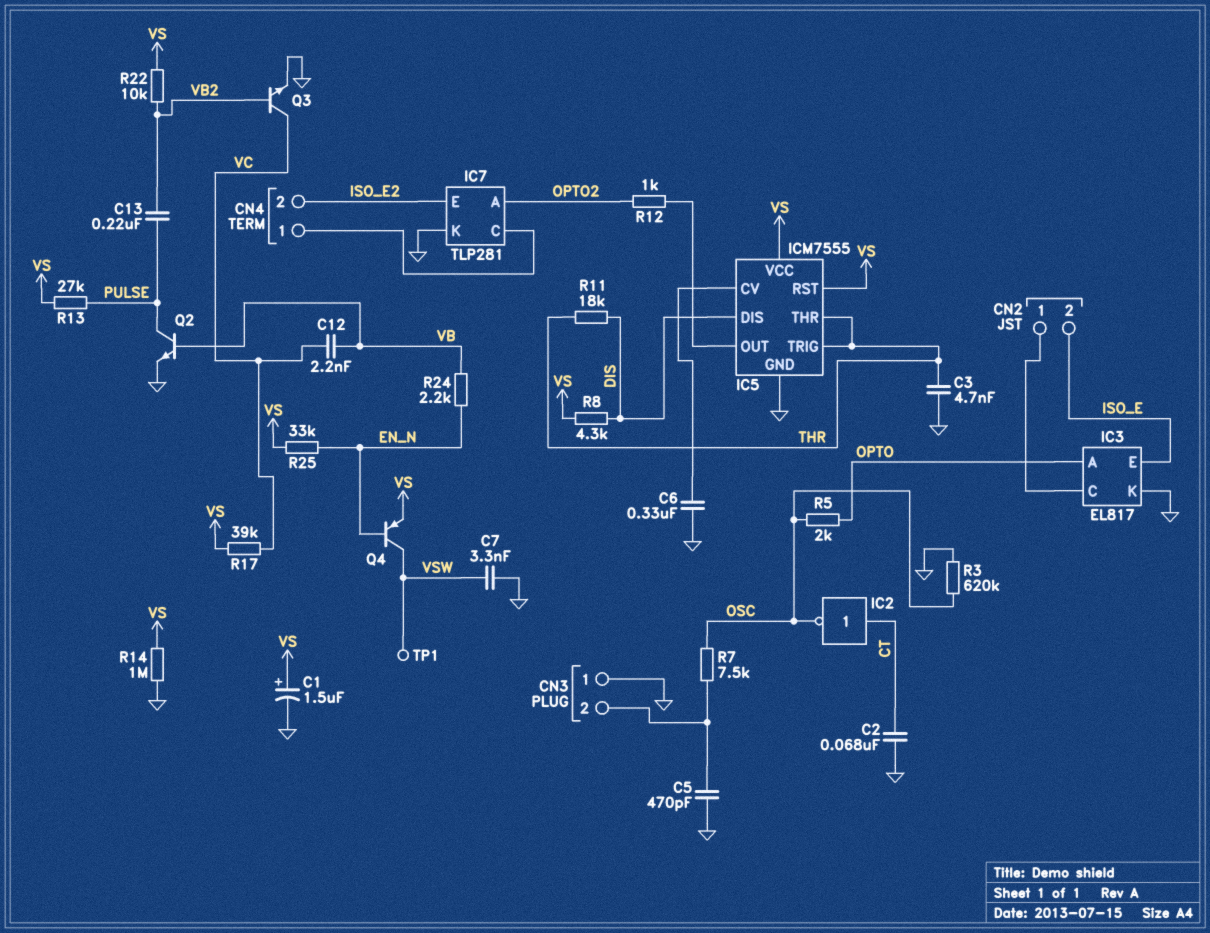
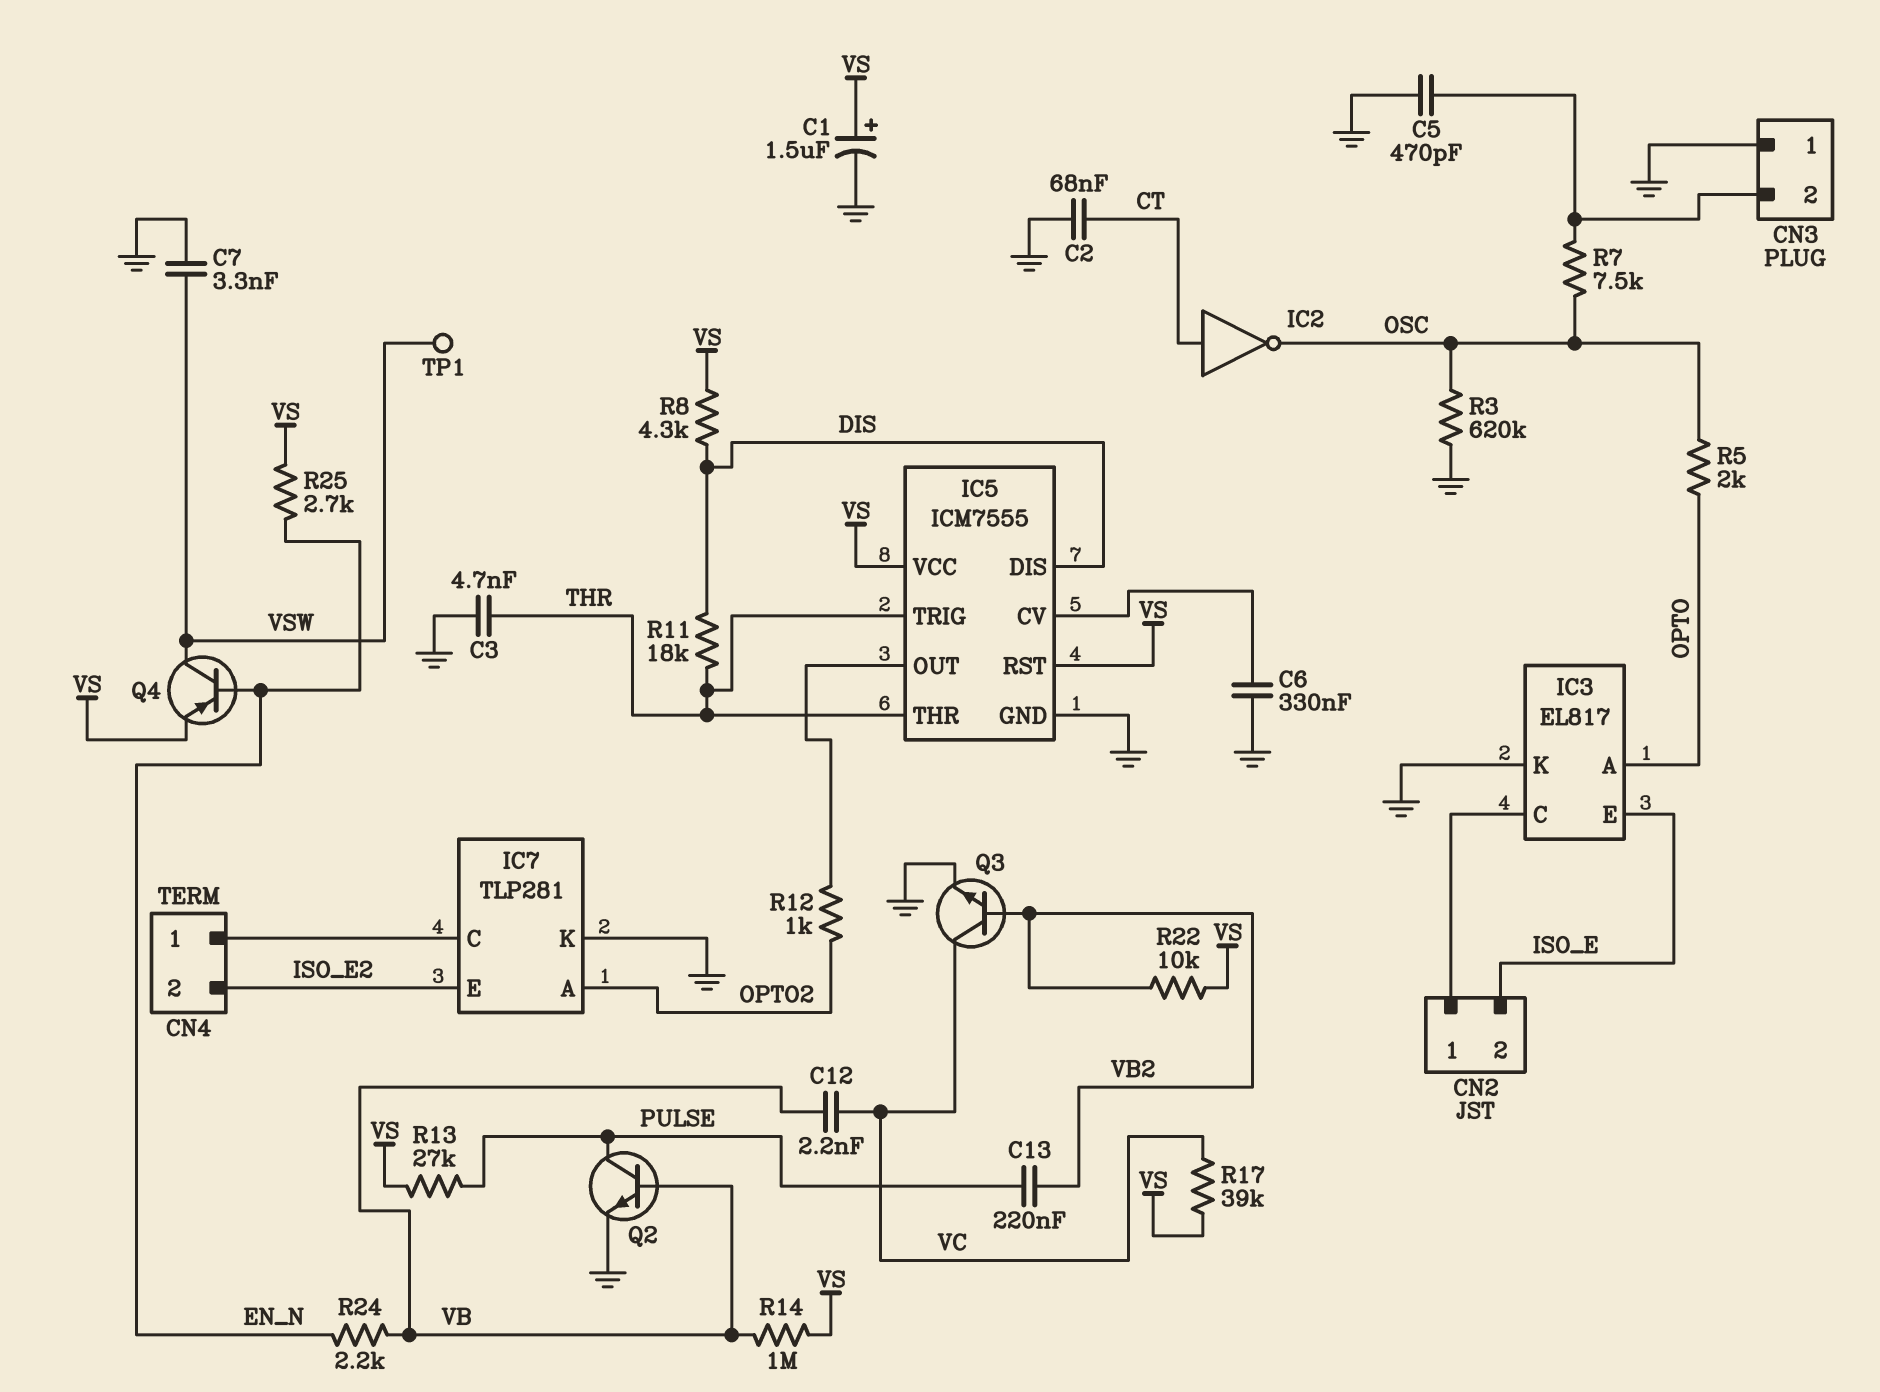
R14: 1M (GND, VS) -> 1M (VB, VS)
R25: 33k (EN_N, VS) -> 2.7k (EN_N, VS)

